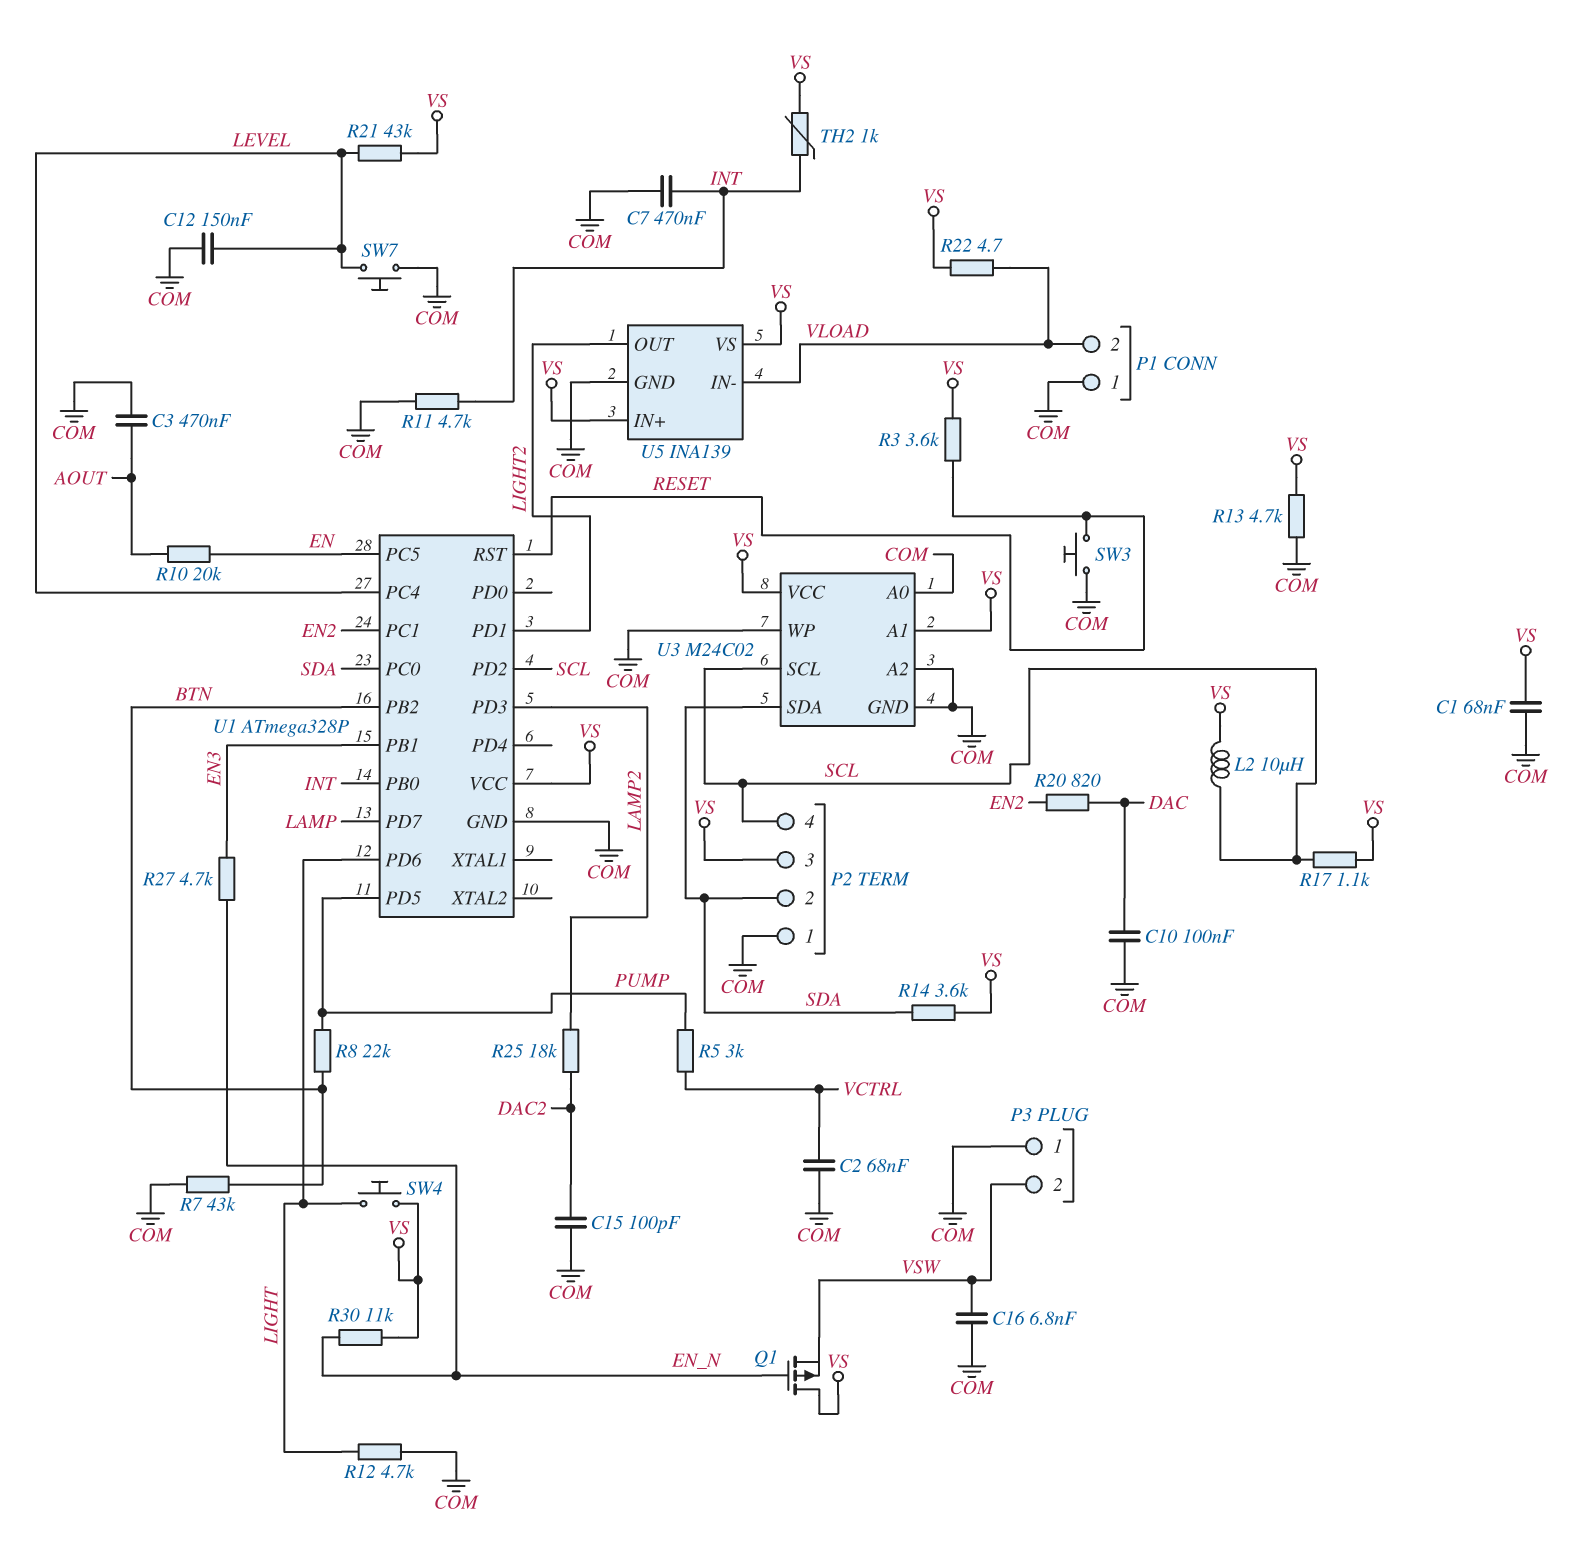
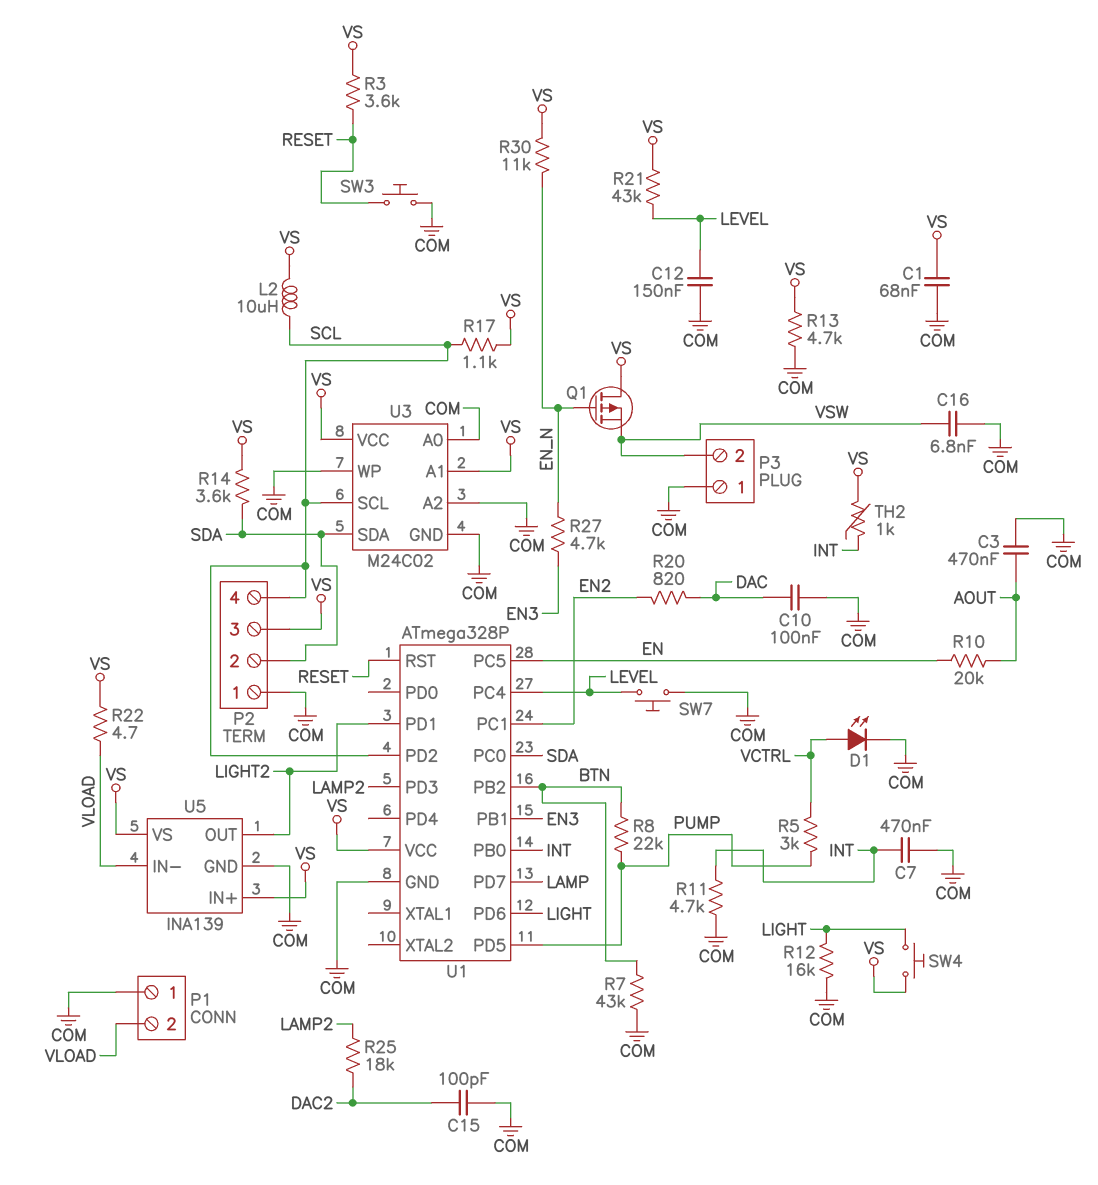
C2: 68nF (COM, VCTRL) -> none
D1: none -> LED (A VCTRL, K COM)
R12: 4.7k (COM, LIGHT) -> 16k (COM, LIGHT)

